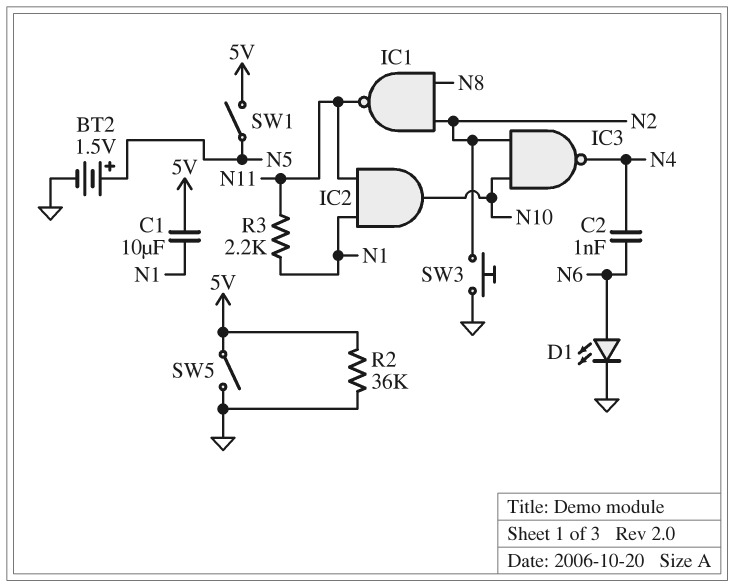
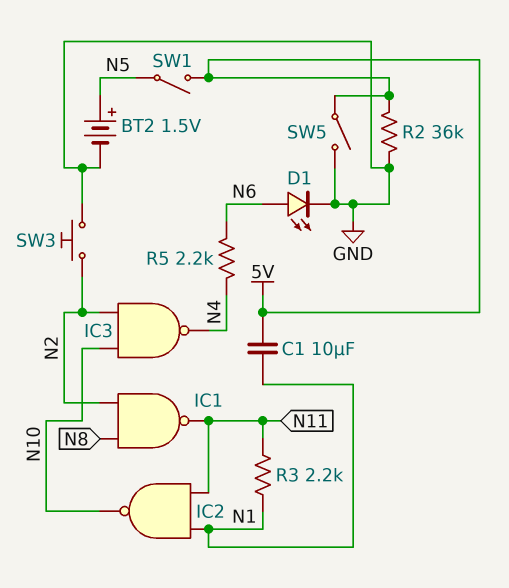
C2: 1nF (N4, N6) -> none
IC2: AND (in N1, in N11, out N10) -> NAND (in N1, in N11, out N10)
R5: none -> 2.2k (N4, N6)

